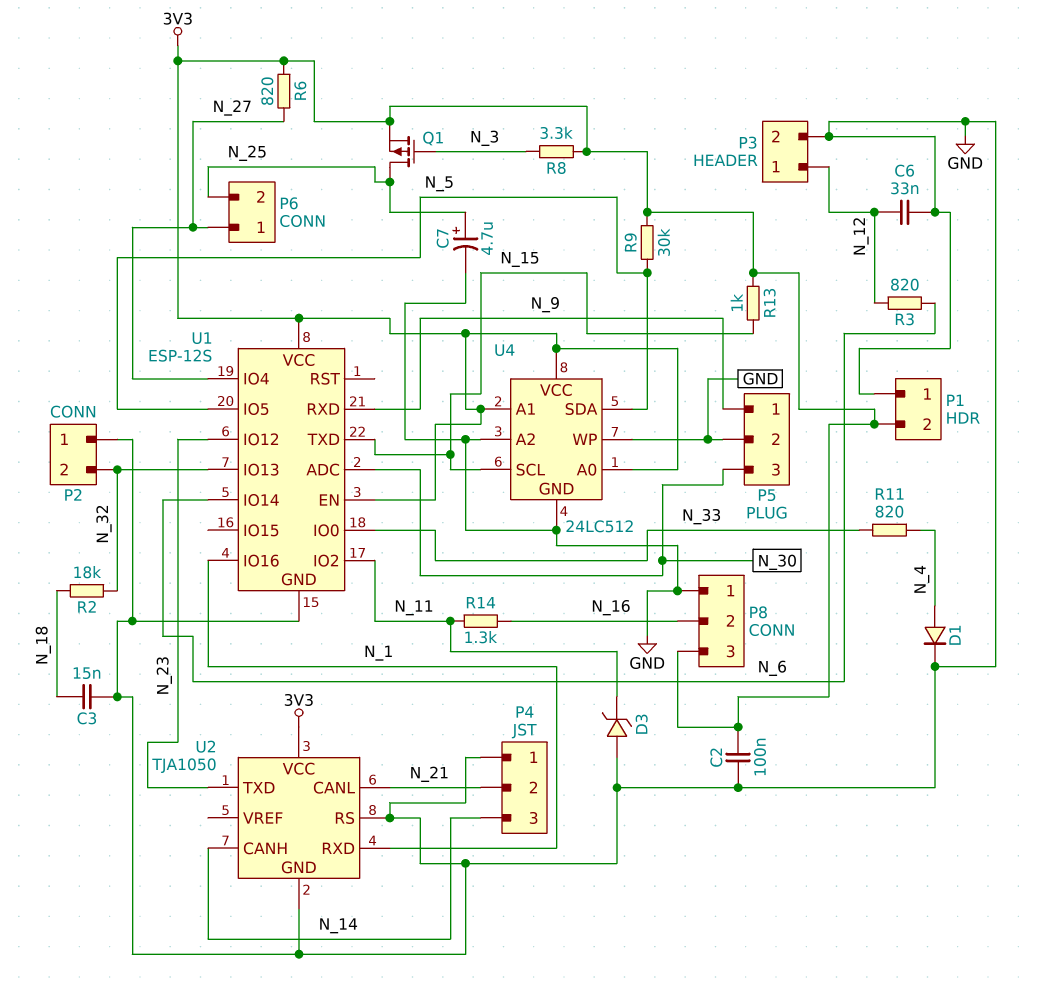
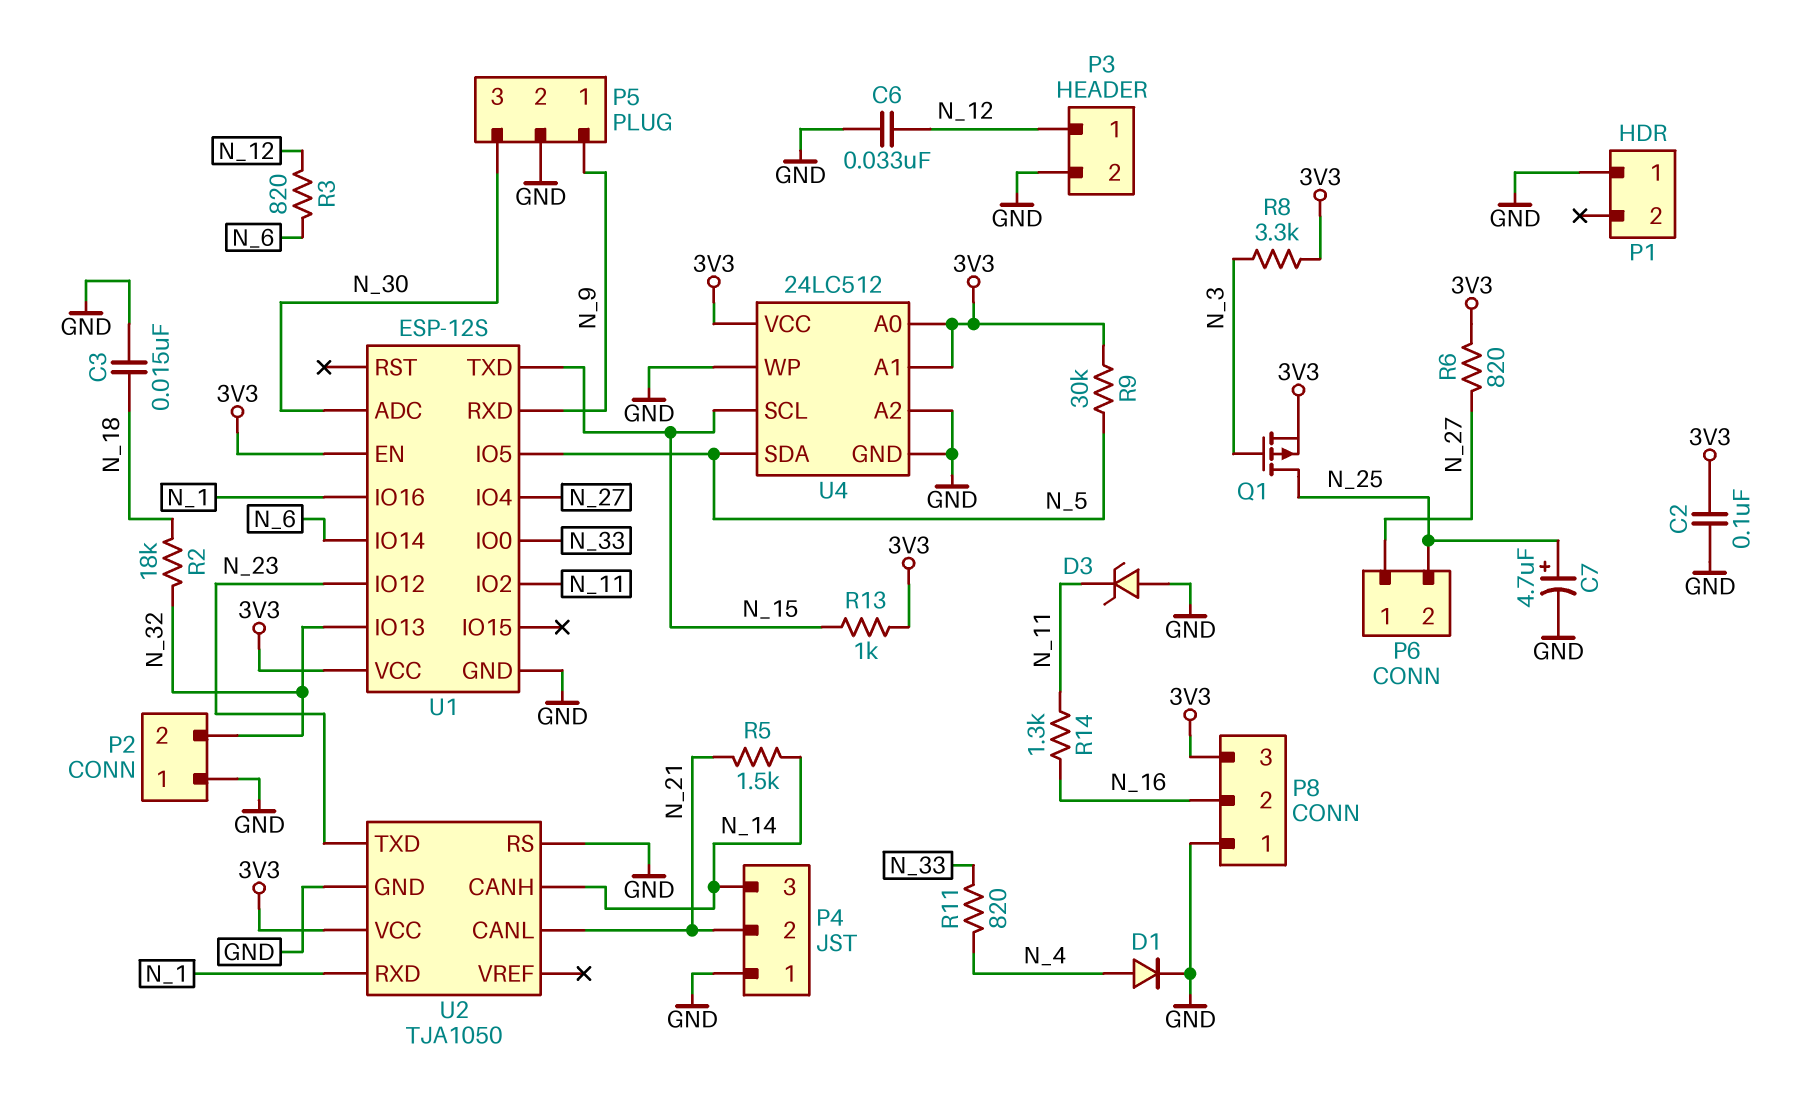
P1 pin 2: 3V3 -> none
R5: none -> 1.5k (N_14, N_21)

